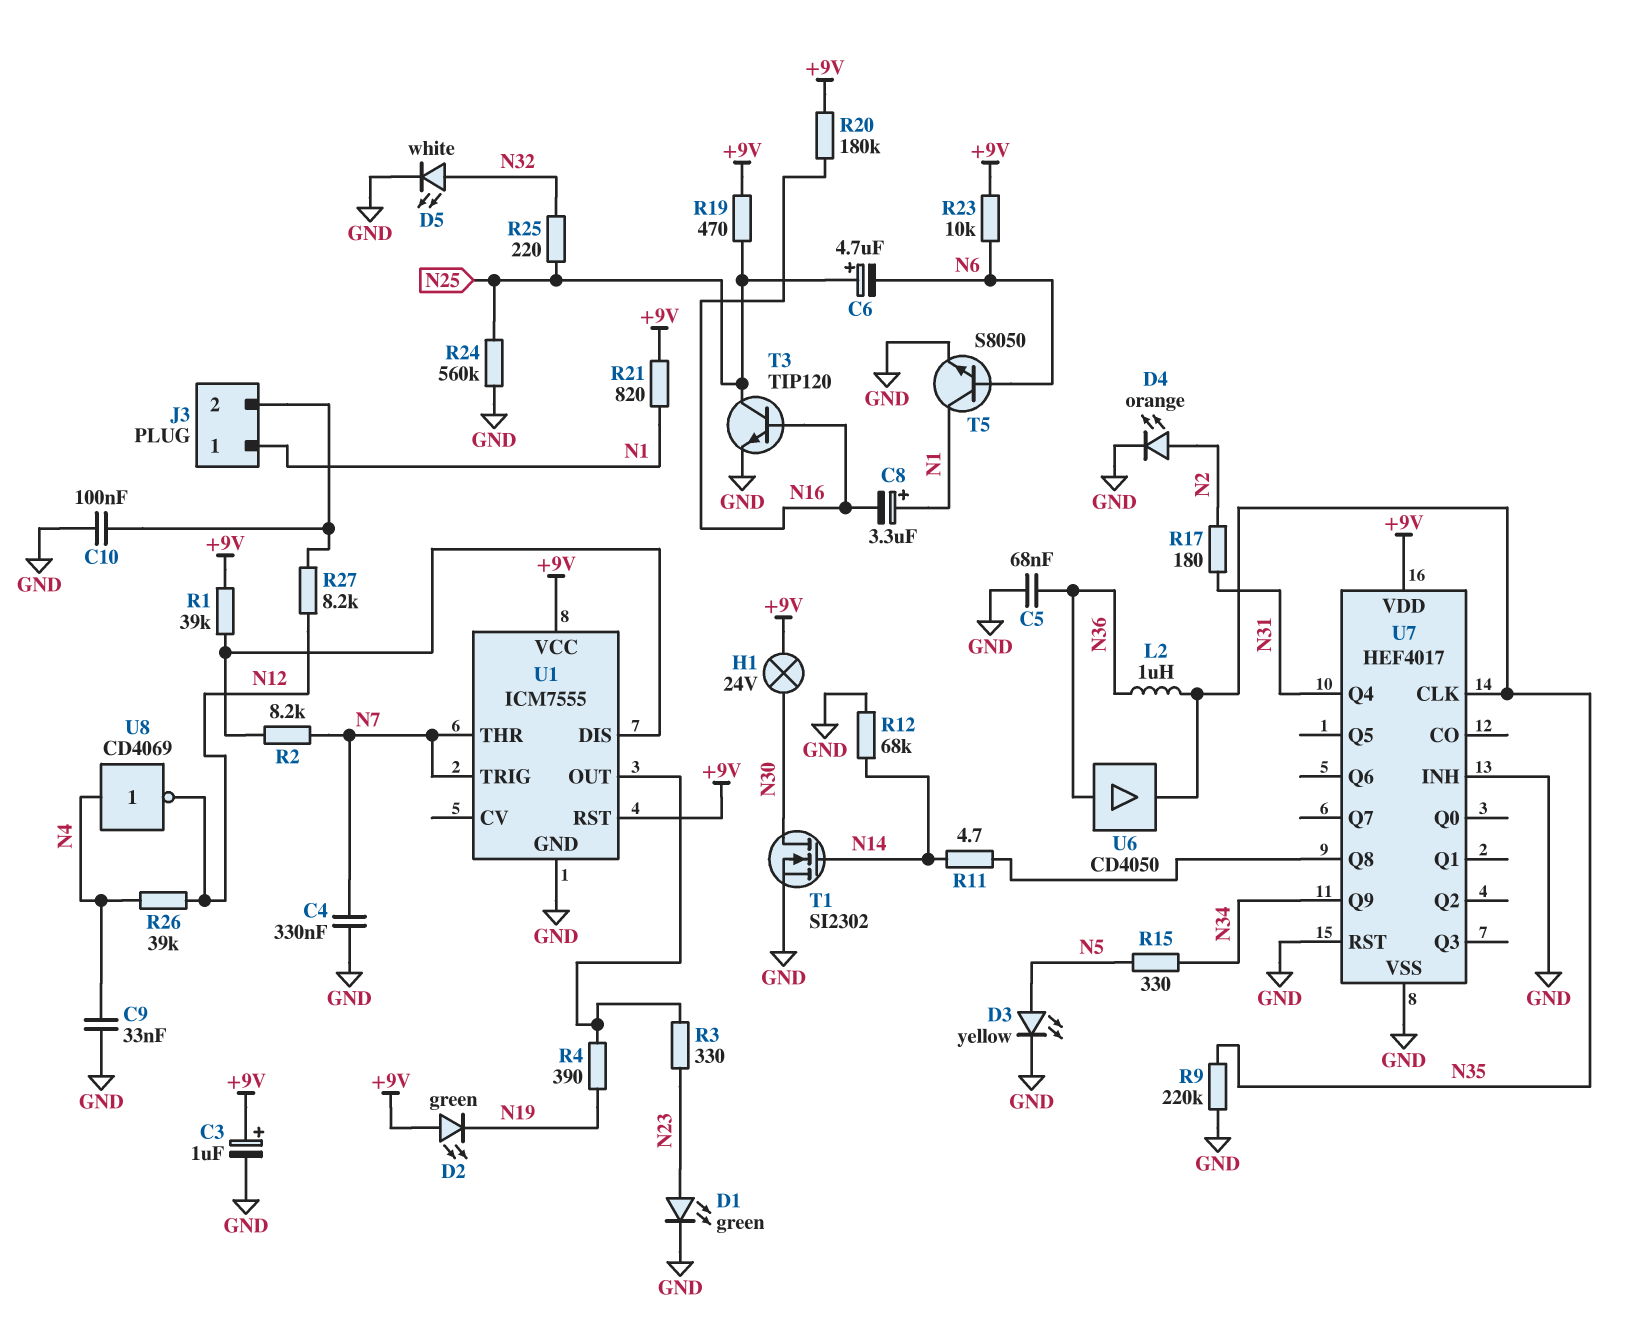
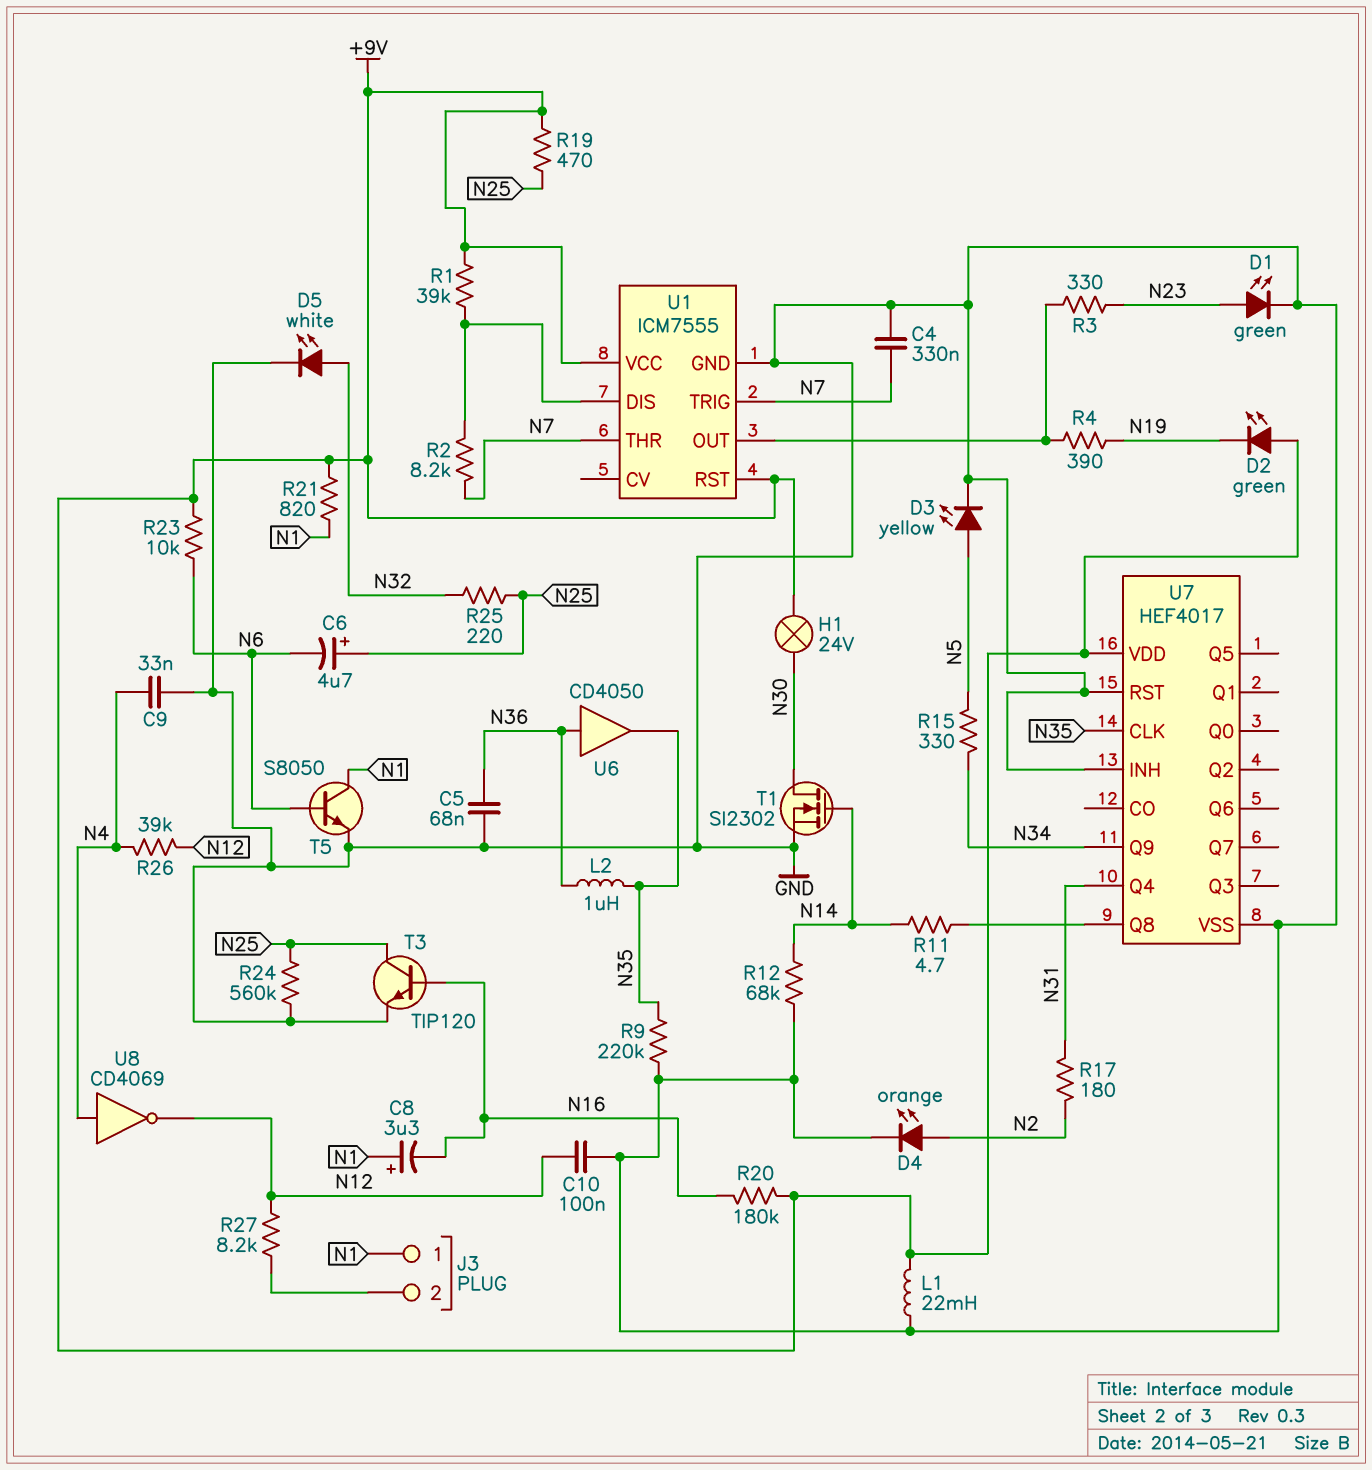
C3: 1uF (plus +9V, minus GND) -> none
C10: 100nF (GND, J3/2) -> 100nF (GND, N12)
L1: none -> 22mH (+9V, GND)

